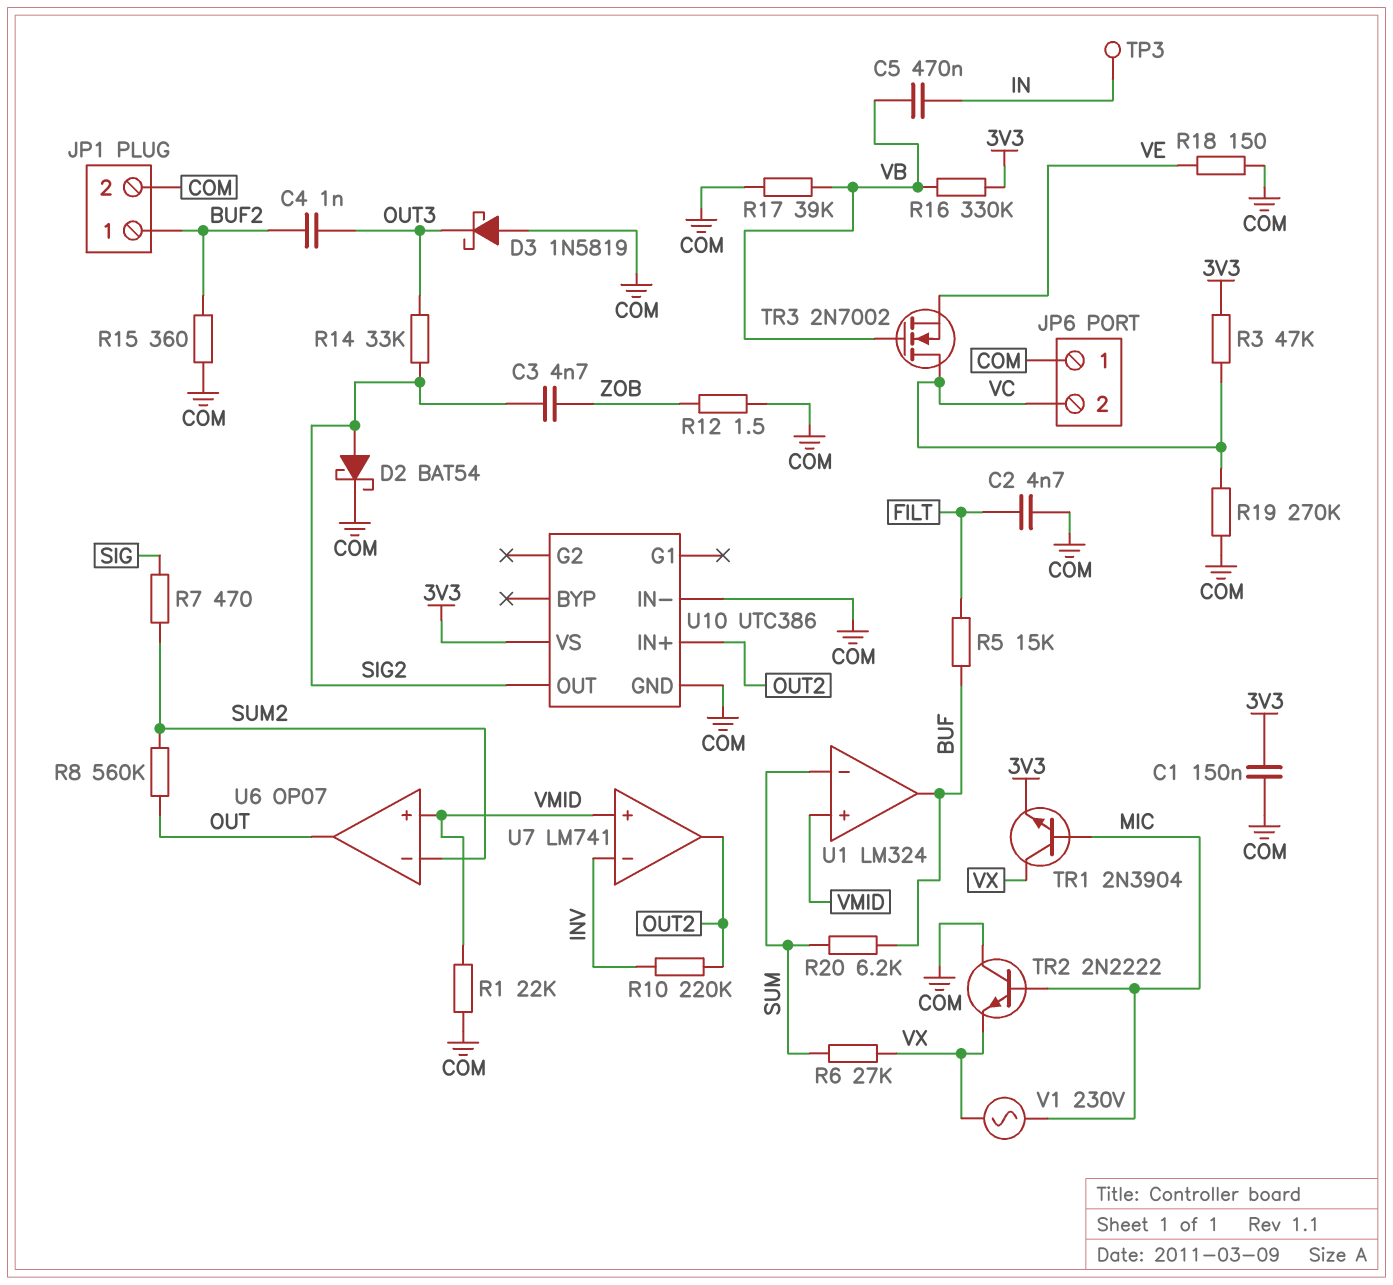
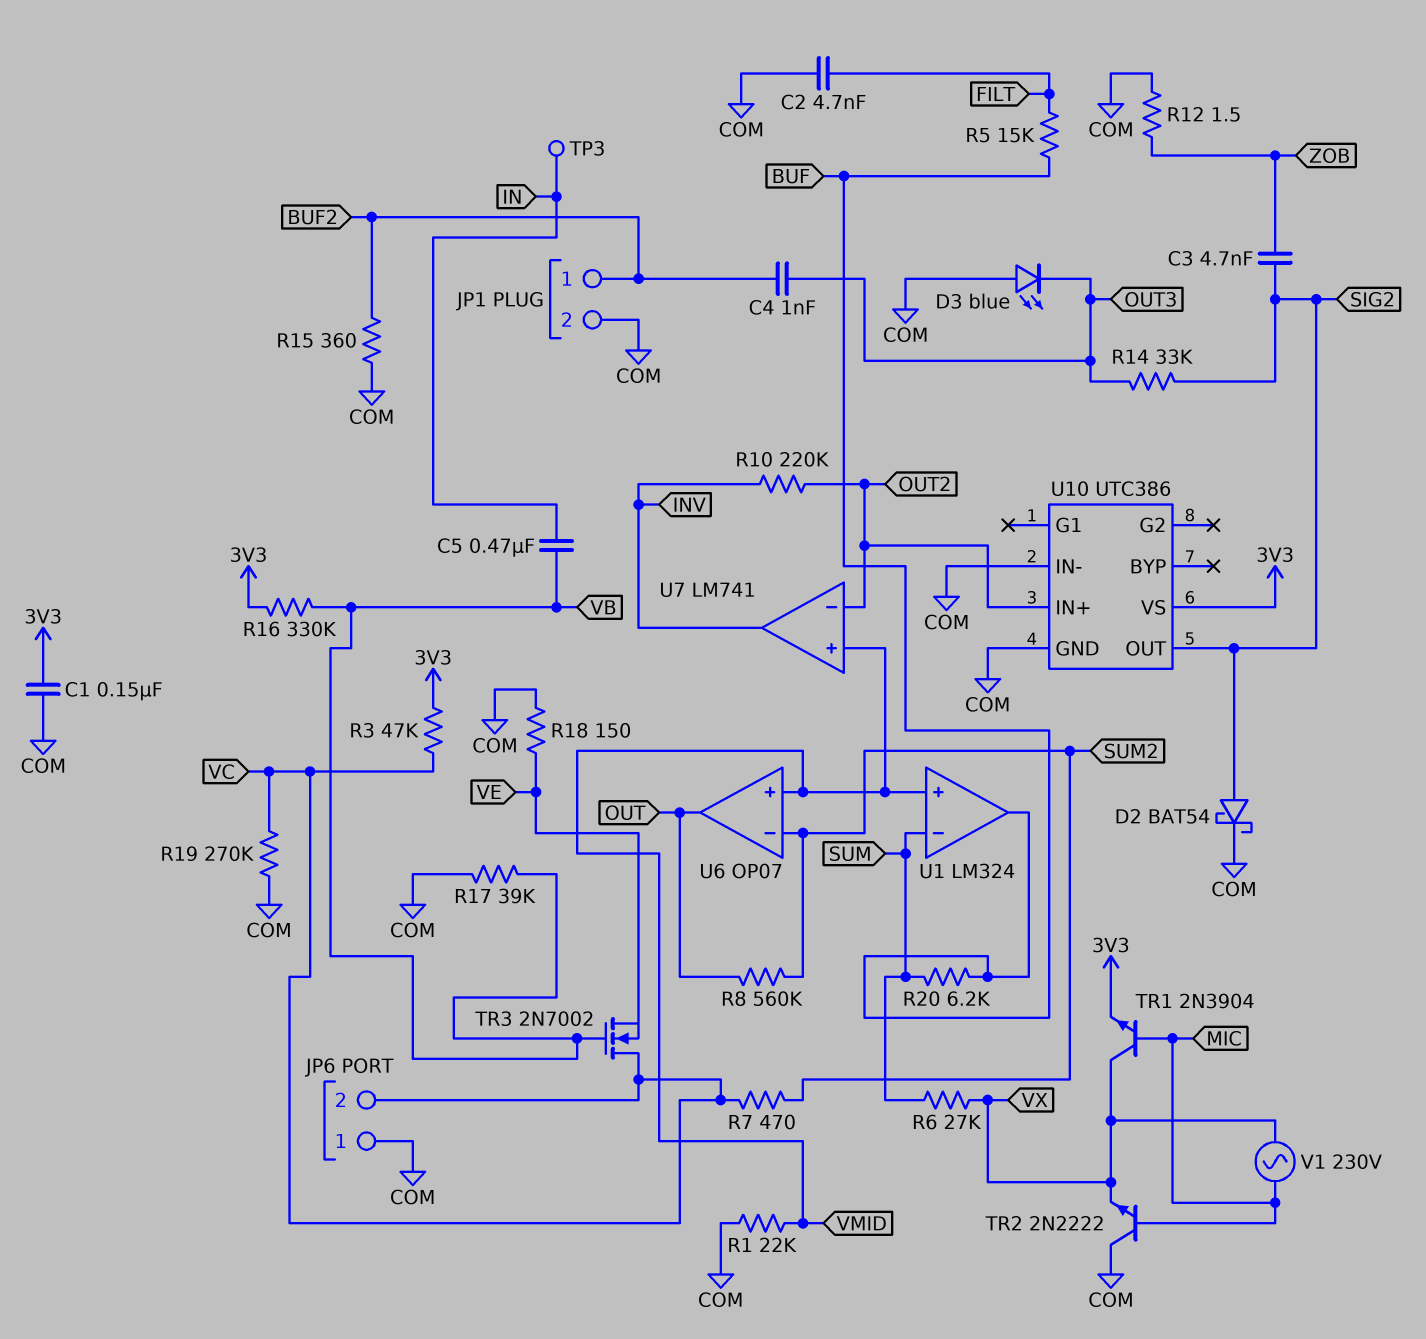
D3: schottky 1N5819 (A COM, K OUT3) -> LED blue (A COM, K OUT3)
R7: 470 (SIG, SUM2) -> 470 (SUM2, VC)
U7 pin in-: INV -> OUT2
U7 pin out: OUT2 -> INV

